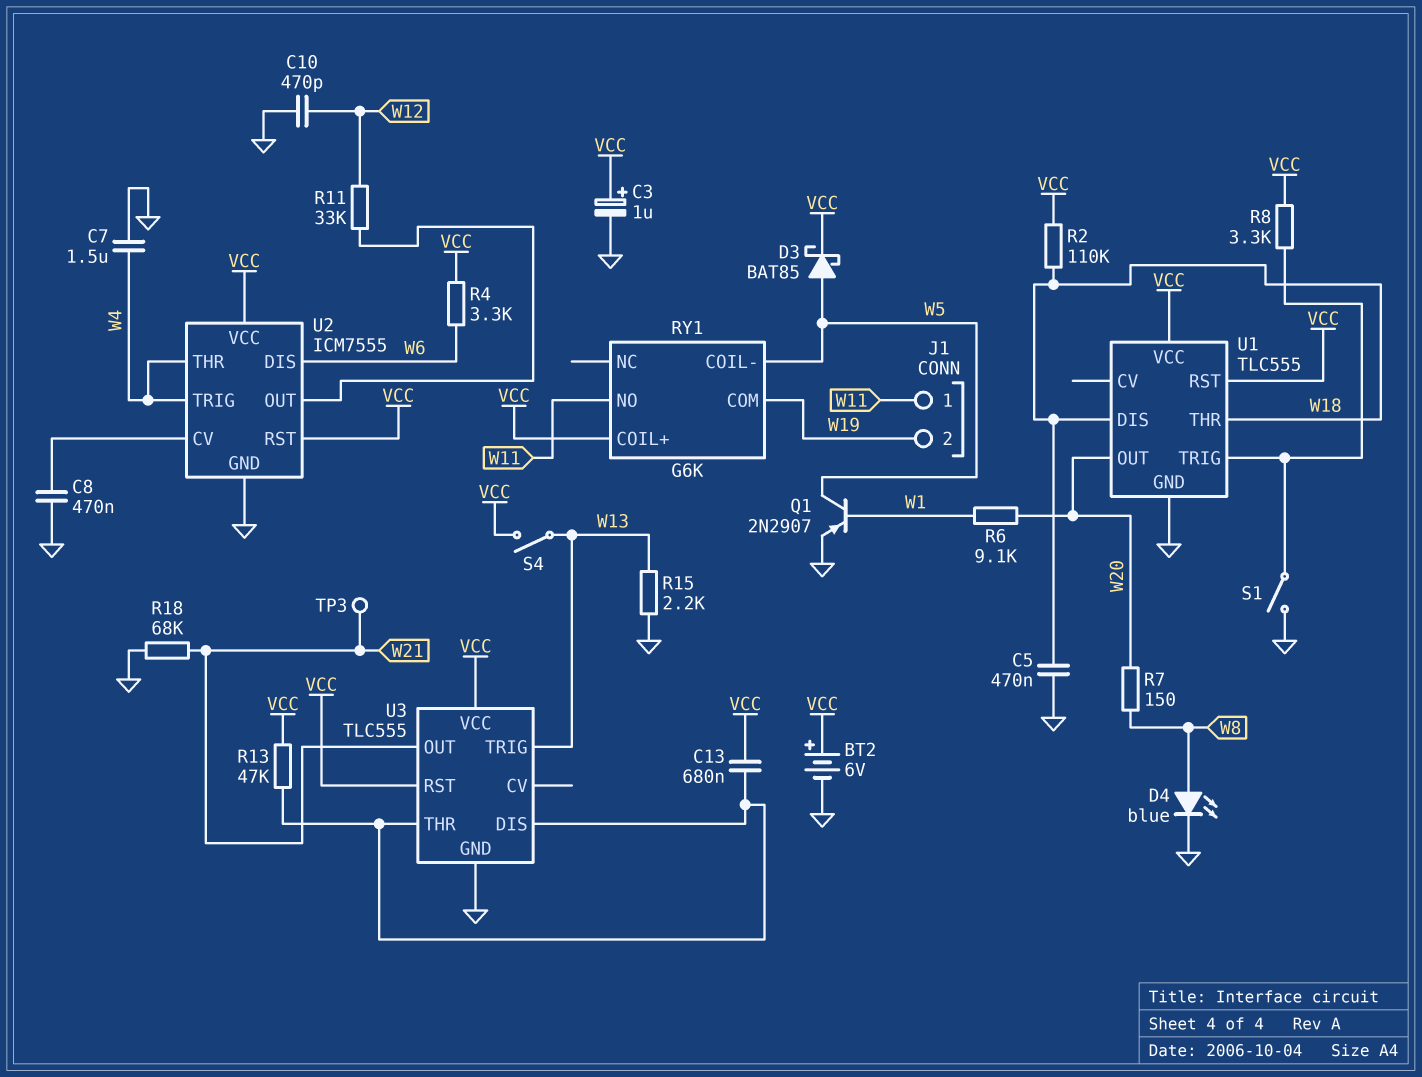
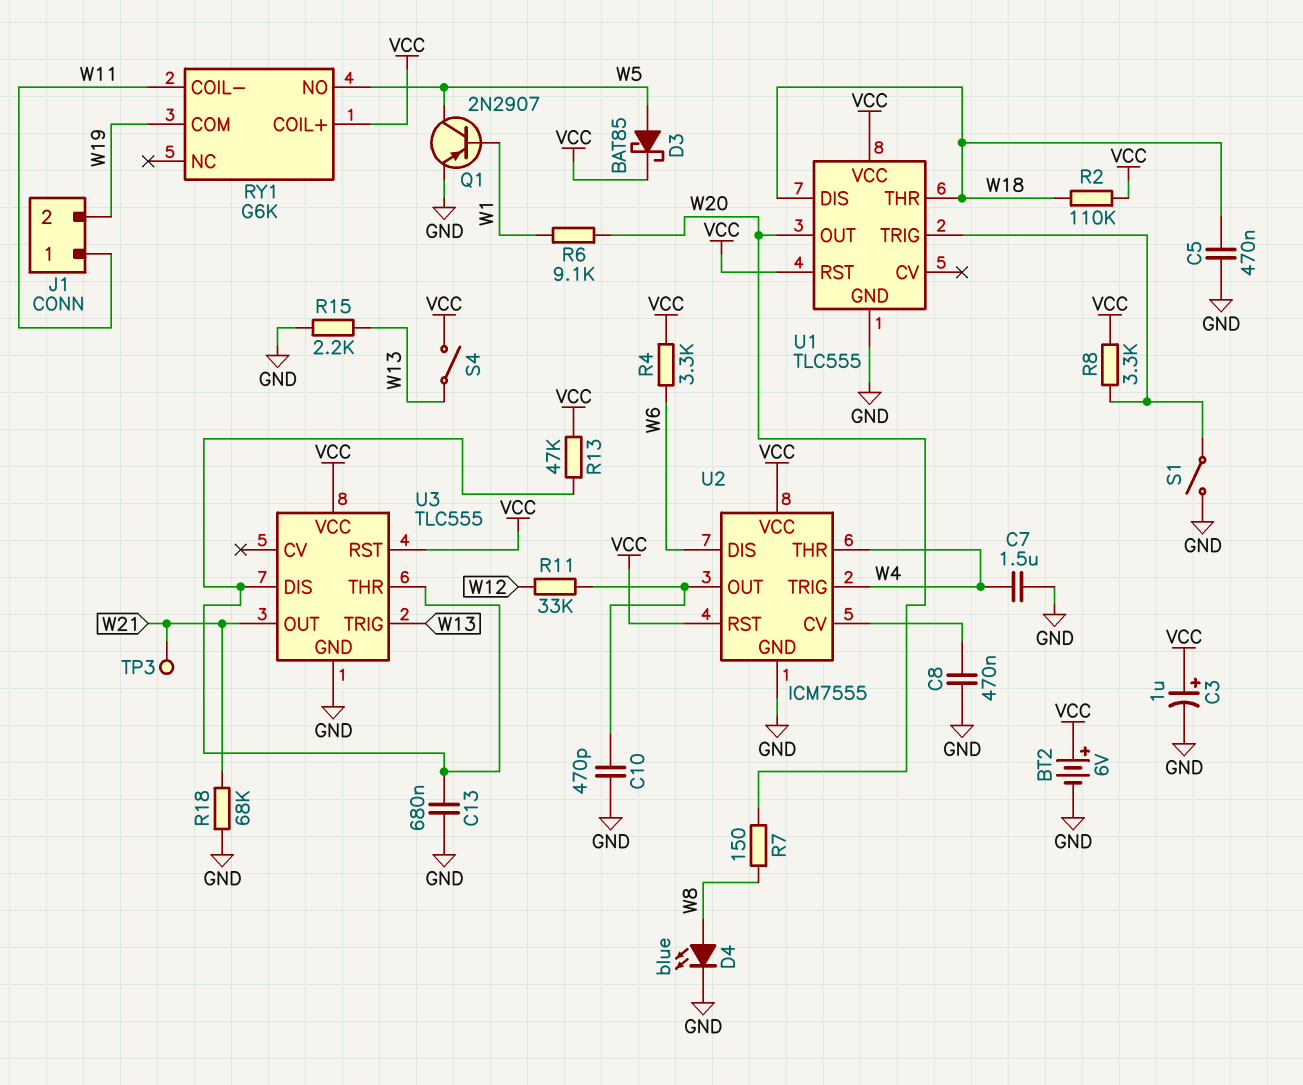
C10: 470pF (GND, W12) -> 470pF (GND, U2/OUT)
C13: 680nF (U3/DIS, VCC) -> 680nF (GND, U3/DIS)
RY1 pin COIL-: W5 -> W11
RY1 pin NO: W11 -> W5

